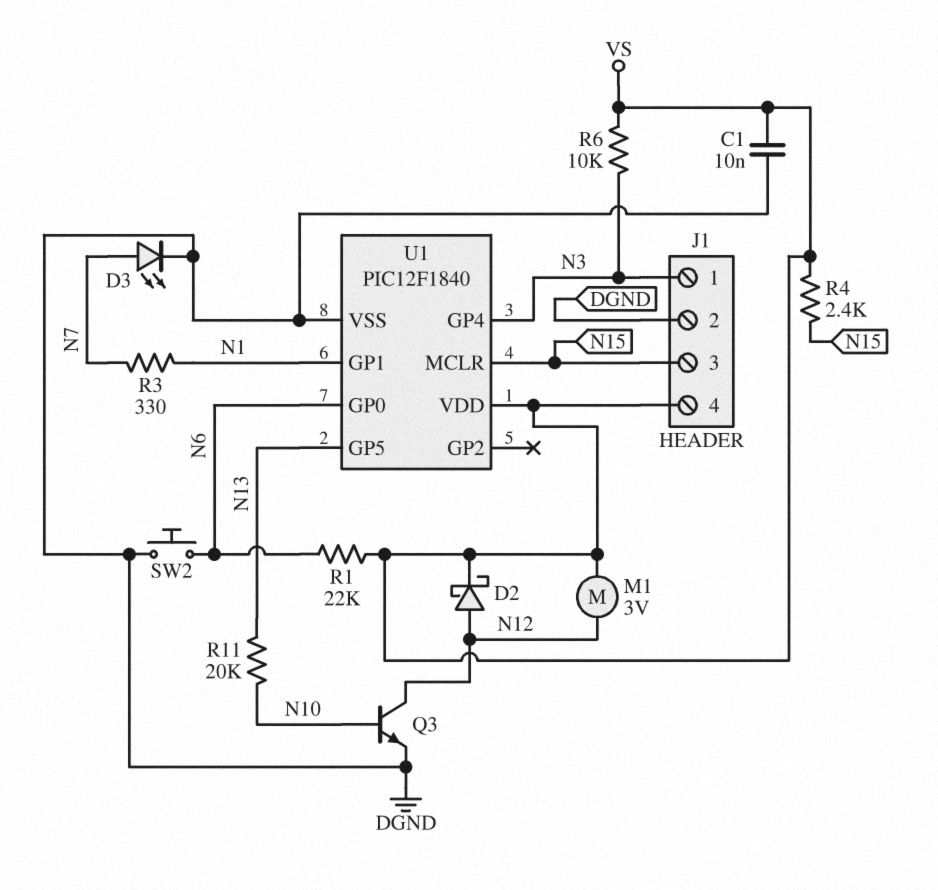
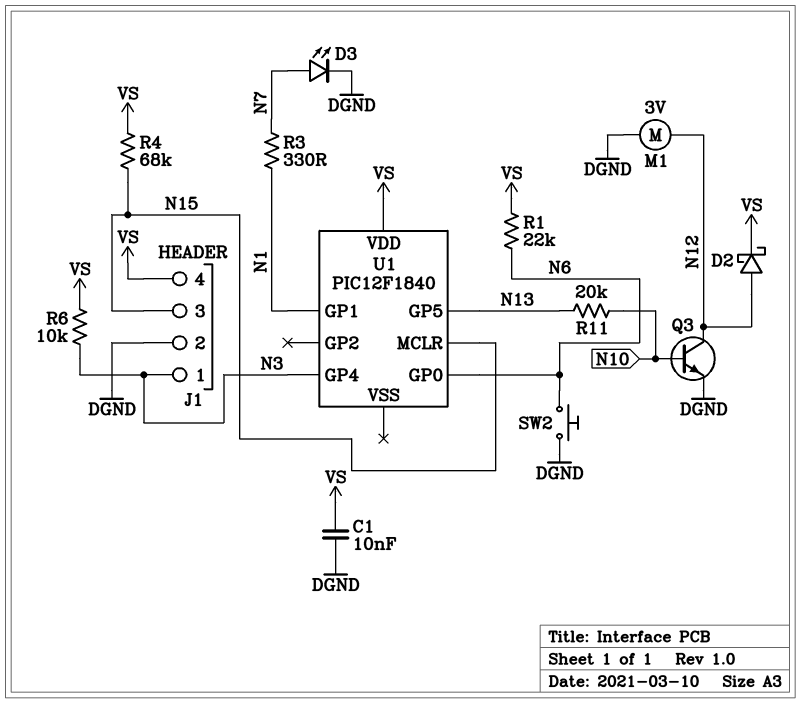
M1: motor 3V (N12, VS) -> motor 3V (DGND, N12)
R4: 2.4k (N15, VS) -> 68k (N15, VS)
U1 pin VSS: DGND -> none

